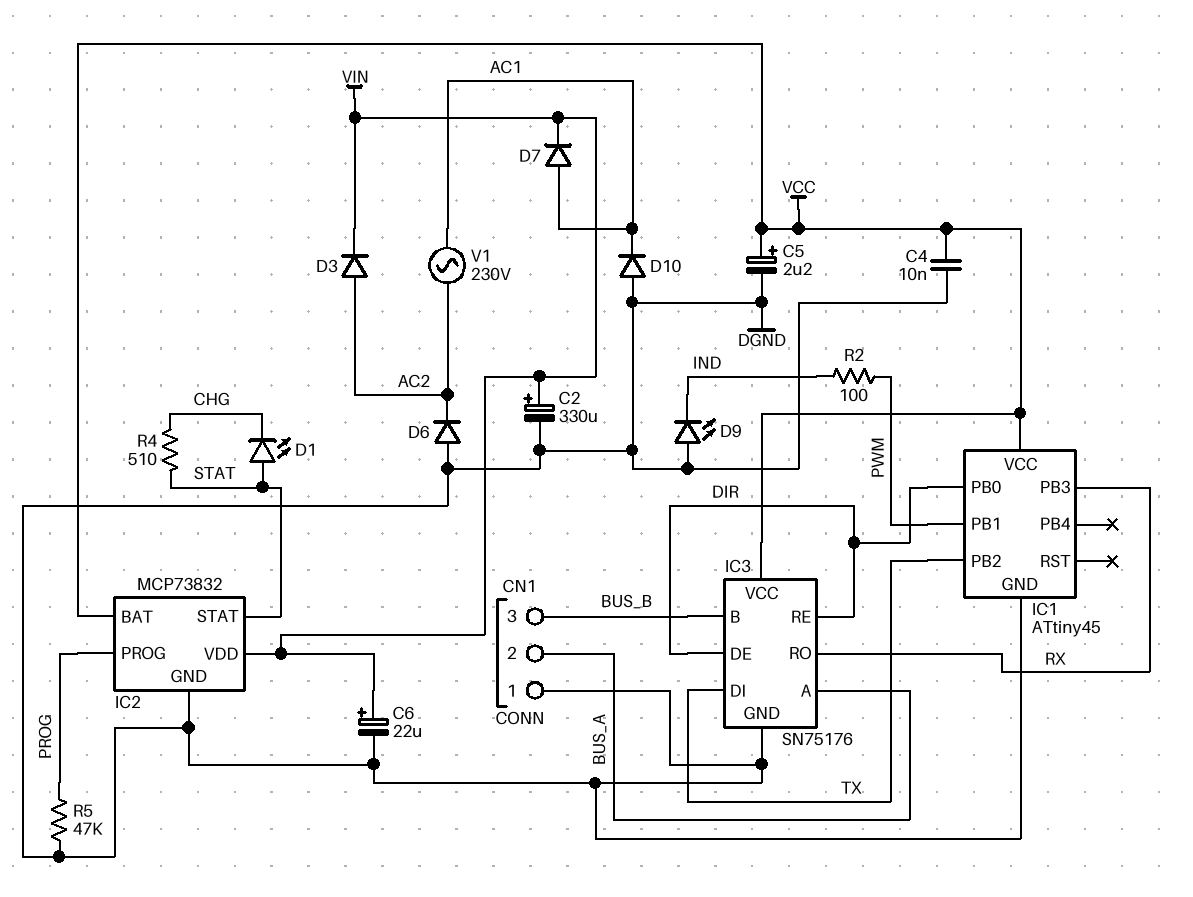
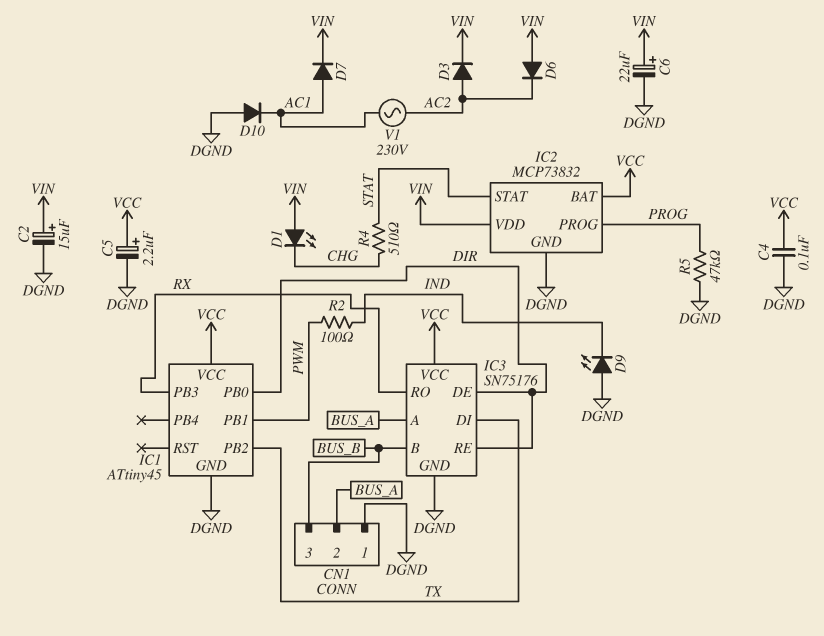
C2: 330uF (plus VIN, minus DGND) -> 15uF (plus VIN, minus DGND)
C4: 10nF (DGND, VCC) -> 100nF (DGND, VCC)
D1: LED (A STAT, K CHG) -> LED (A VIN, K CHG)
D6: diode (A DGND, K AC2) -> diode (A VIN, K AC2)

